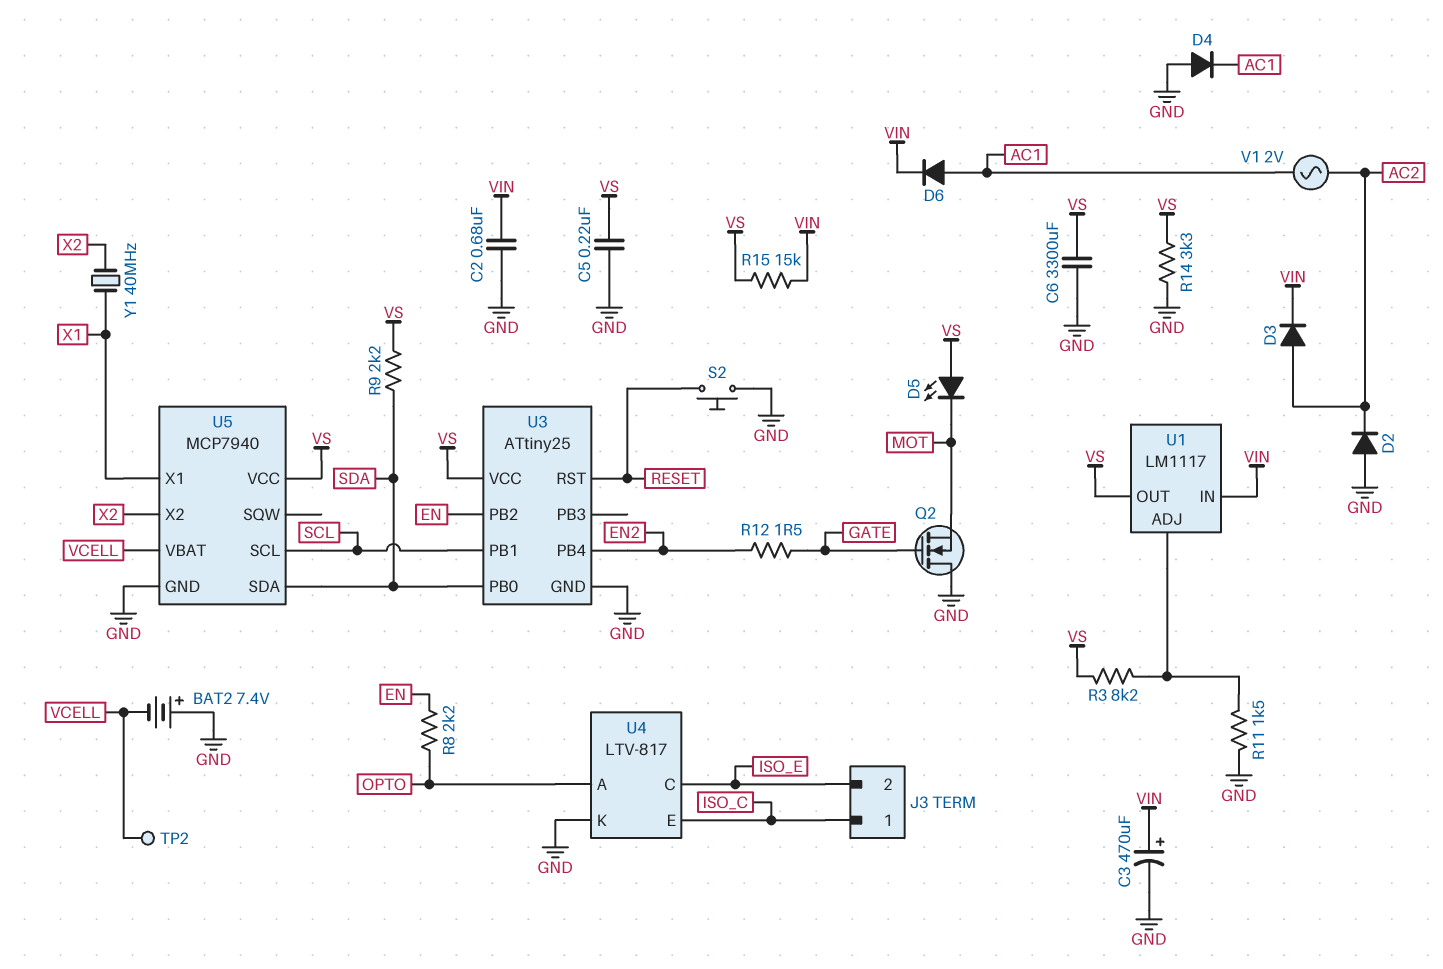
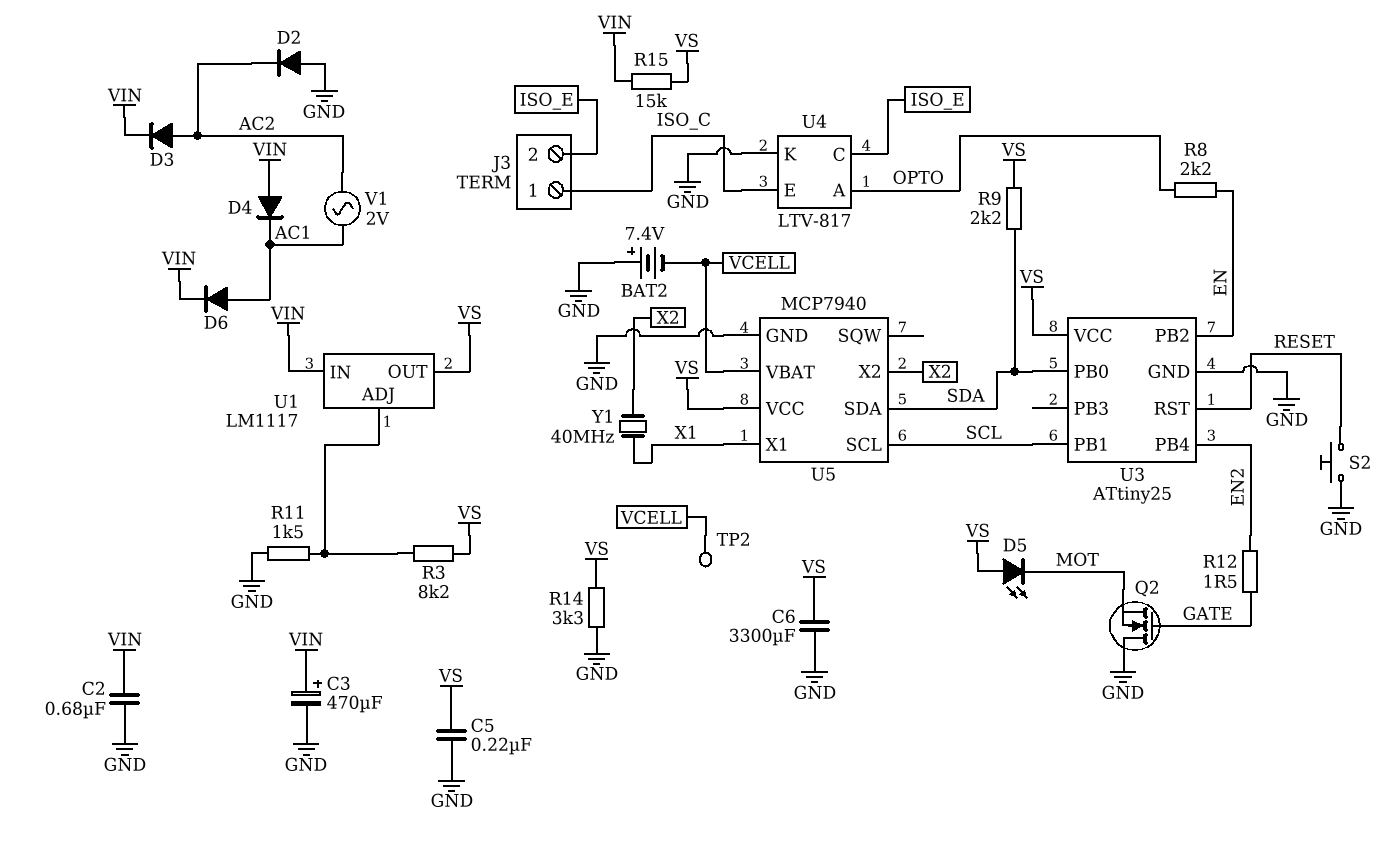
D4: diode (A GND, K AC1) -> diode (A VIN, K AC1)

